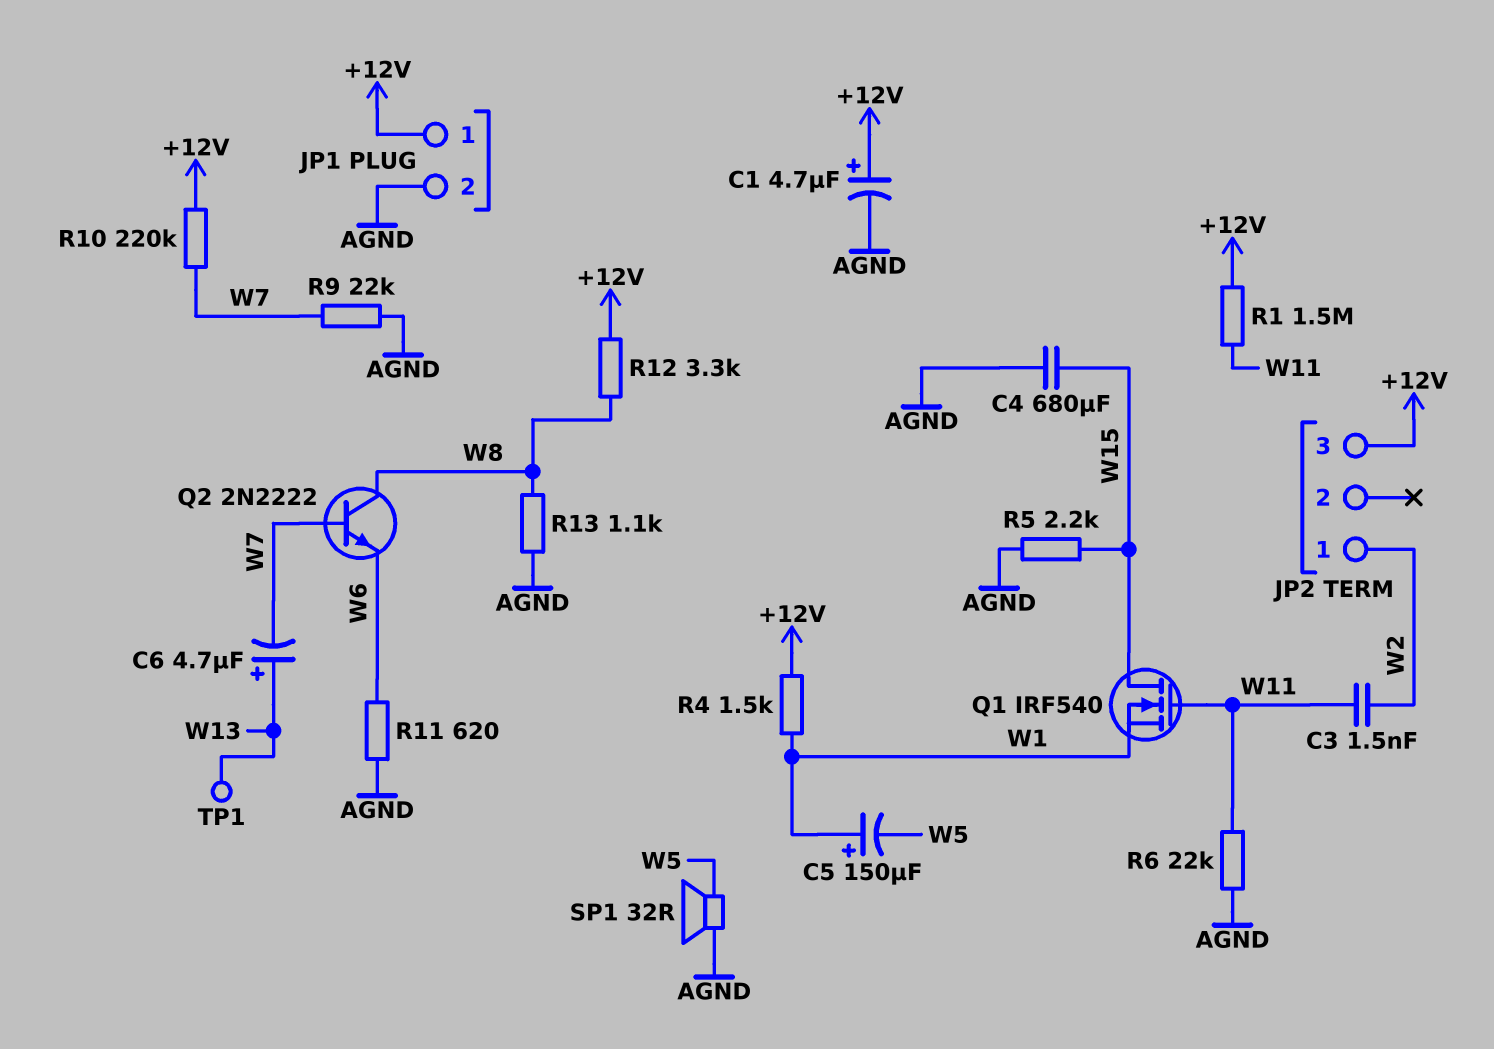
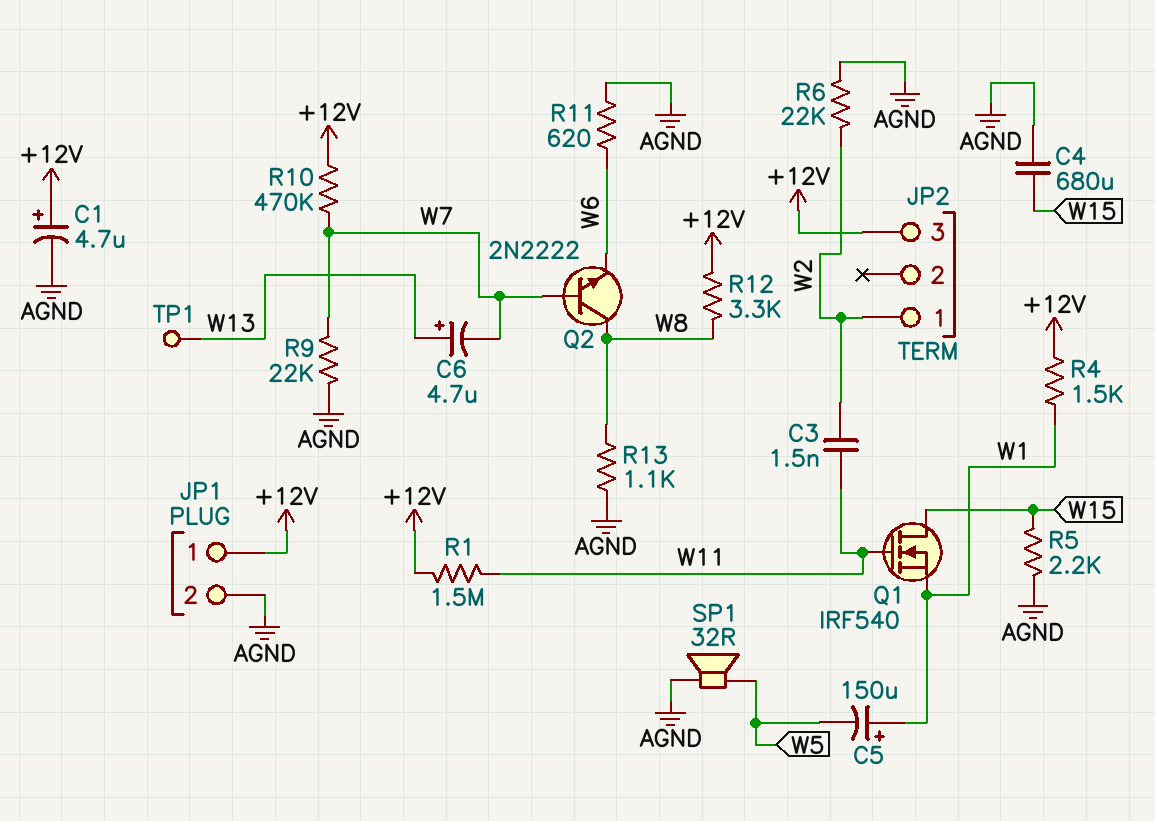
R6: 22k (AGND, W11) -> 22k (AGND, W2)
R10: 220k (+12V, W7) -> 470k (+12V, W7)

